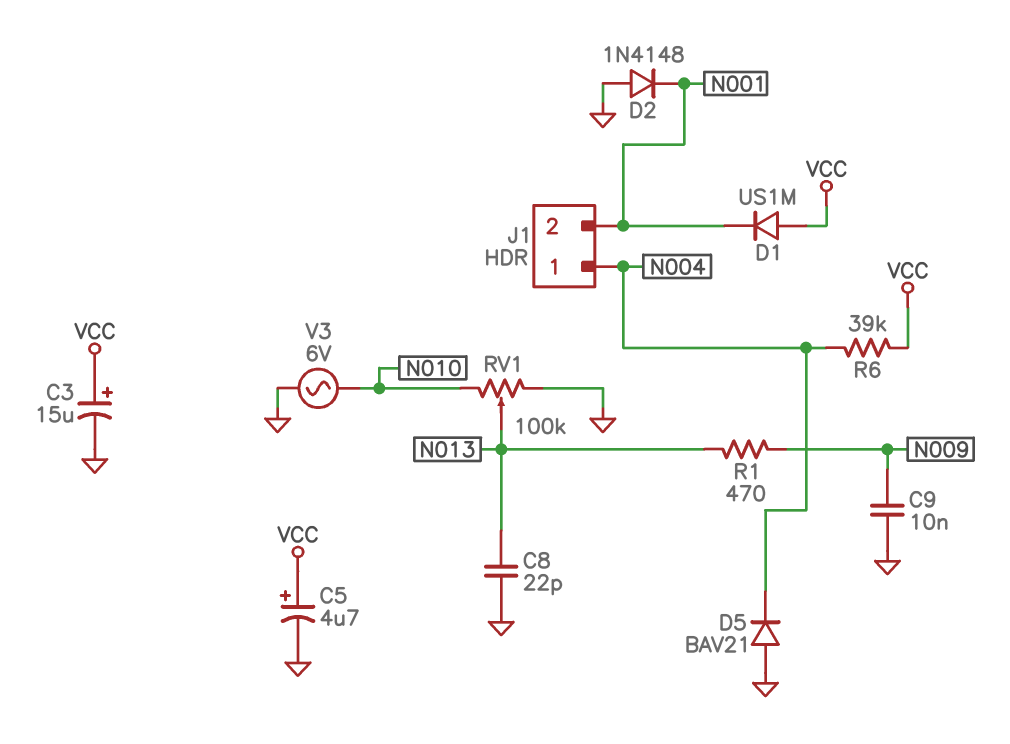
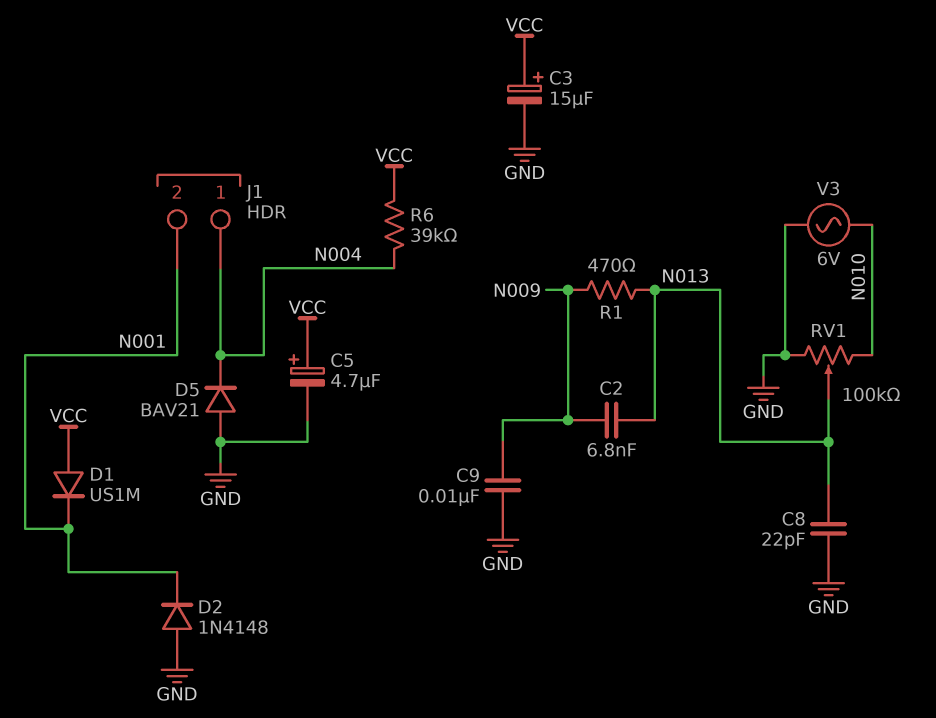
C2: none -> 6.8nF (N009, N013)

